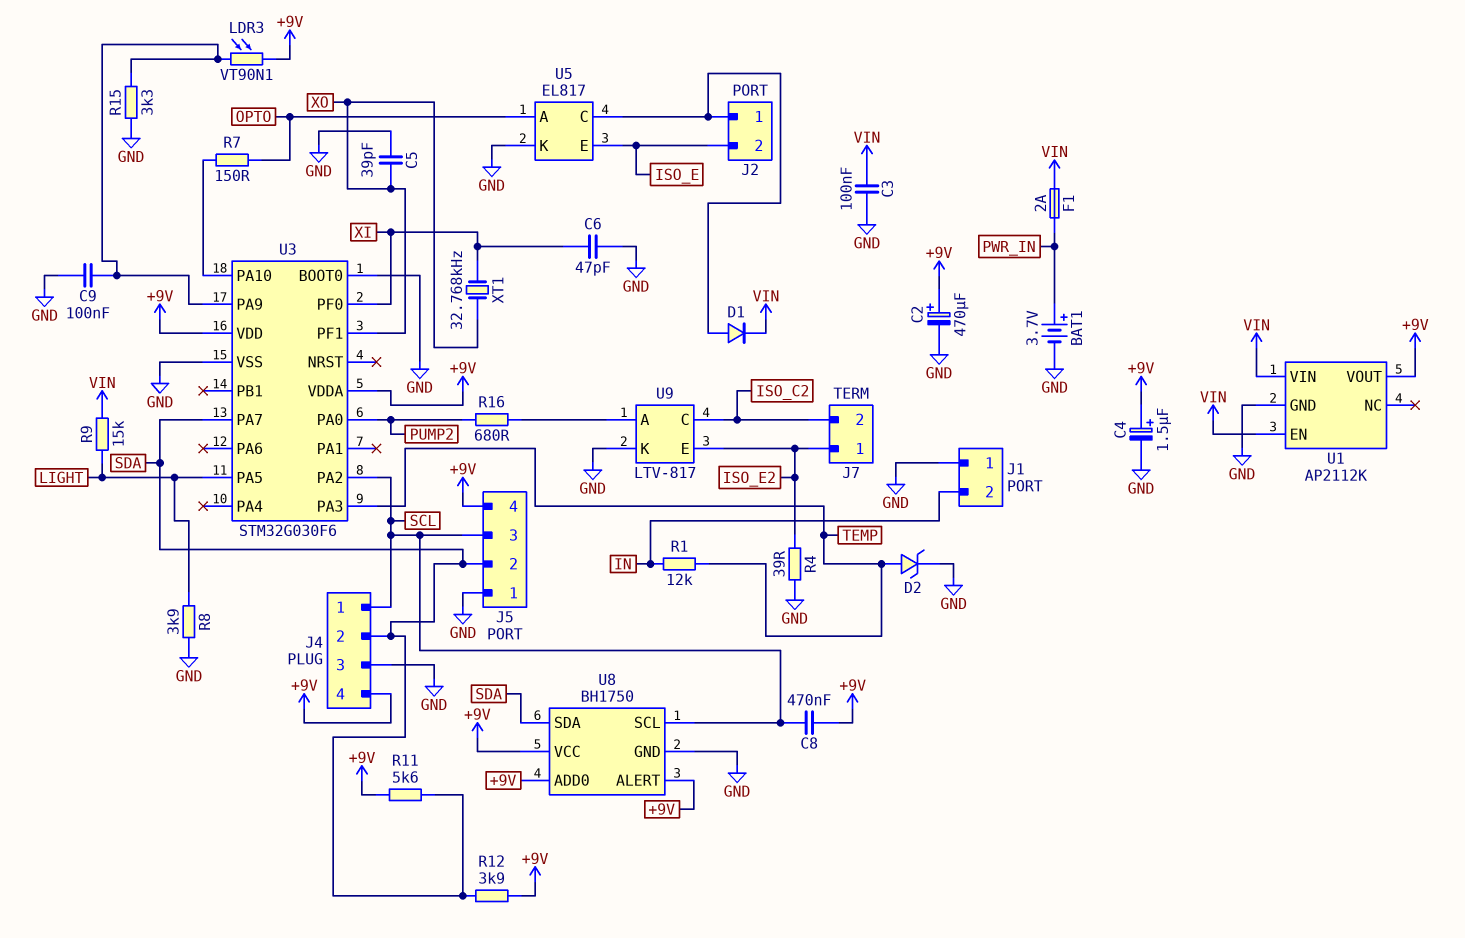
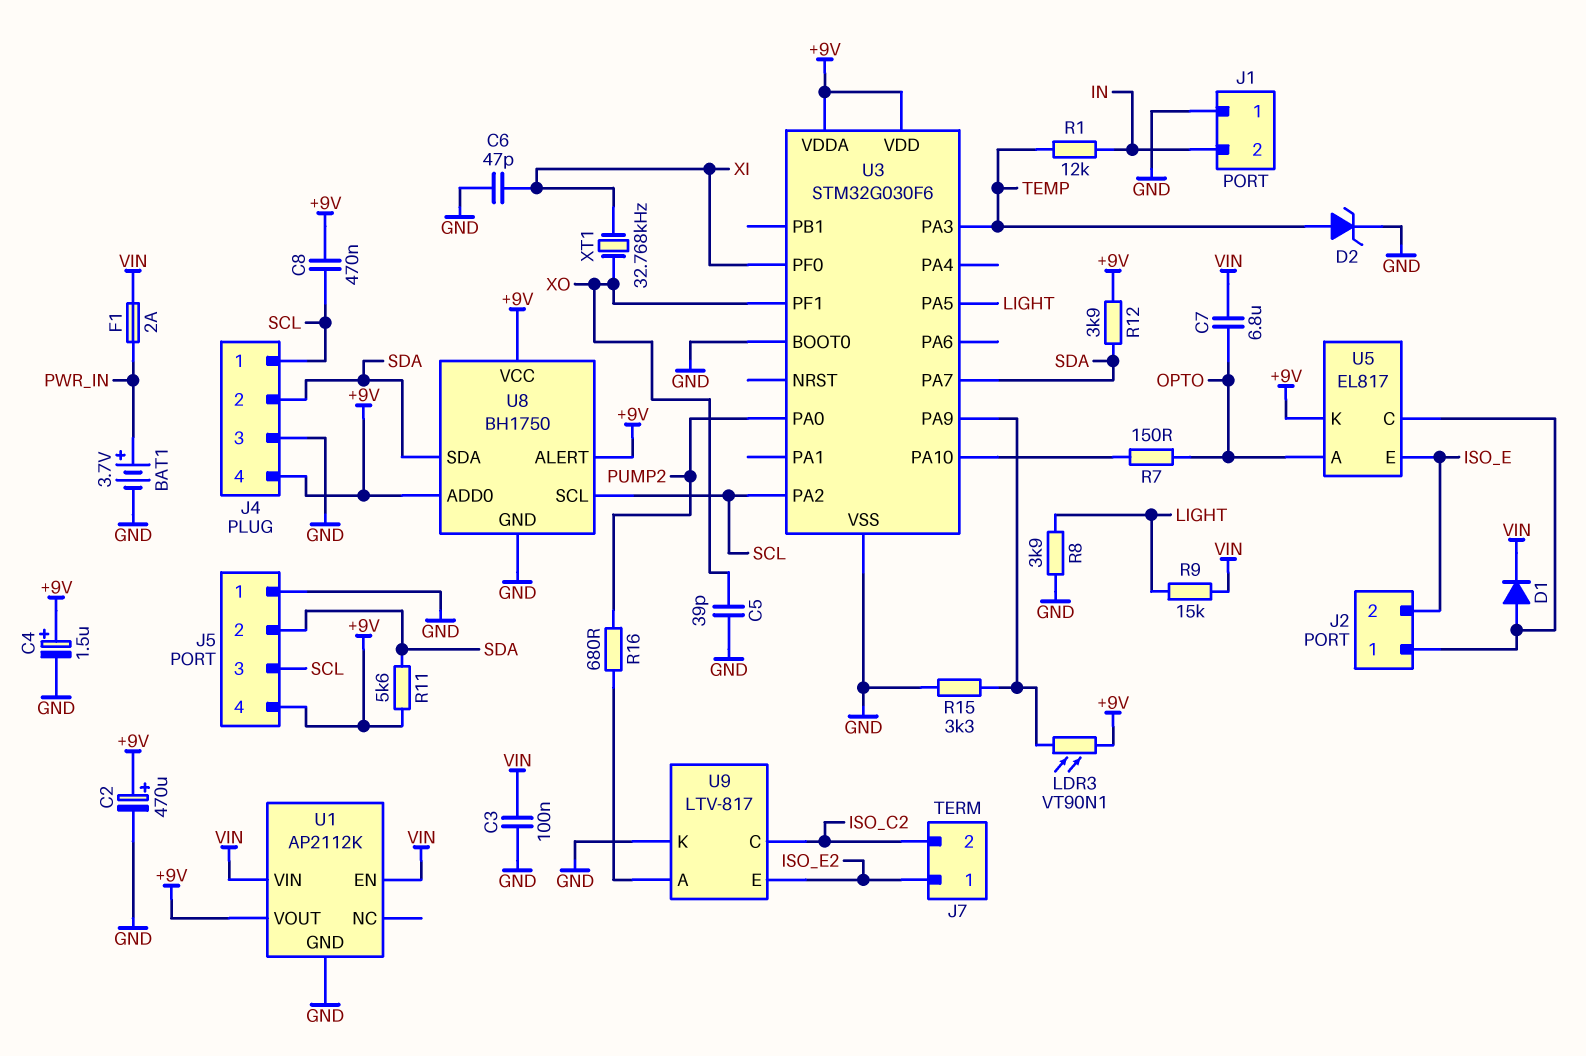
C7: none -> 6.8uF (OPTO, VIN)
C9: 100nF (GND, U3/PA9) -> none
R4: 39 (GND, ISO_E2) -> none
U5 pin K: GND -> +9V

